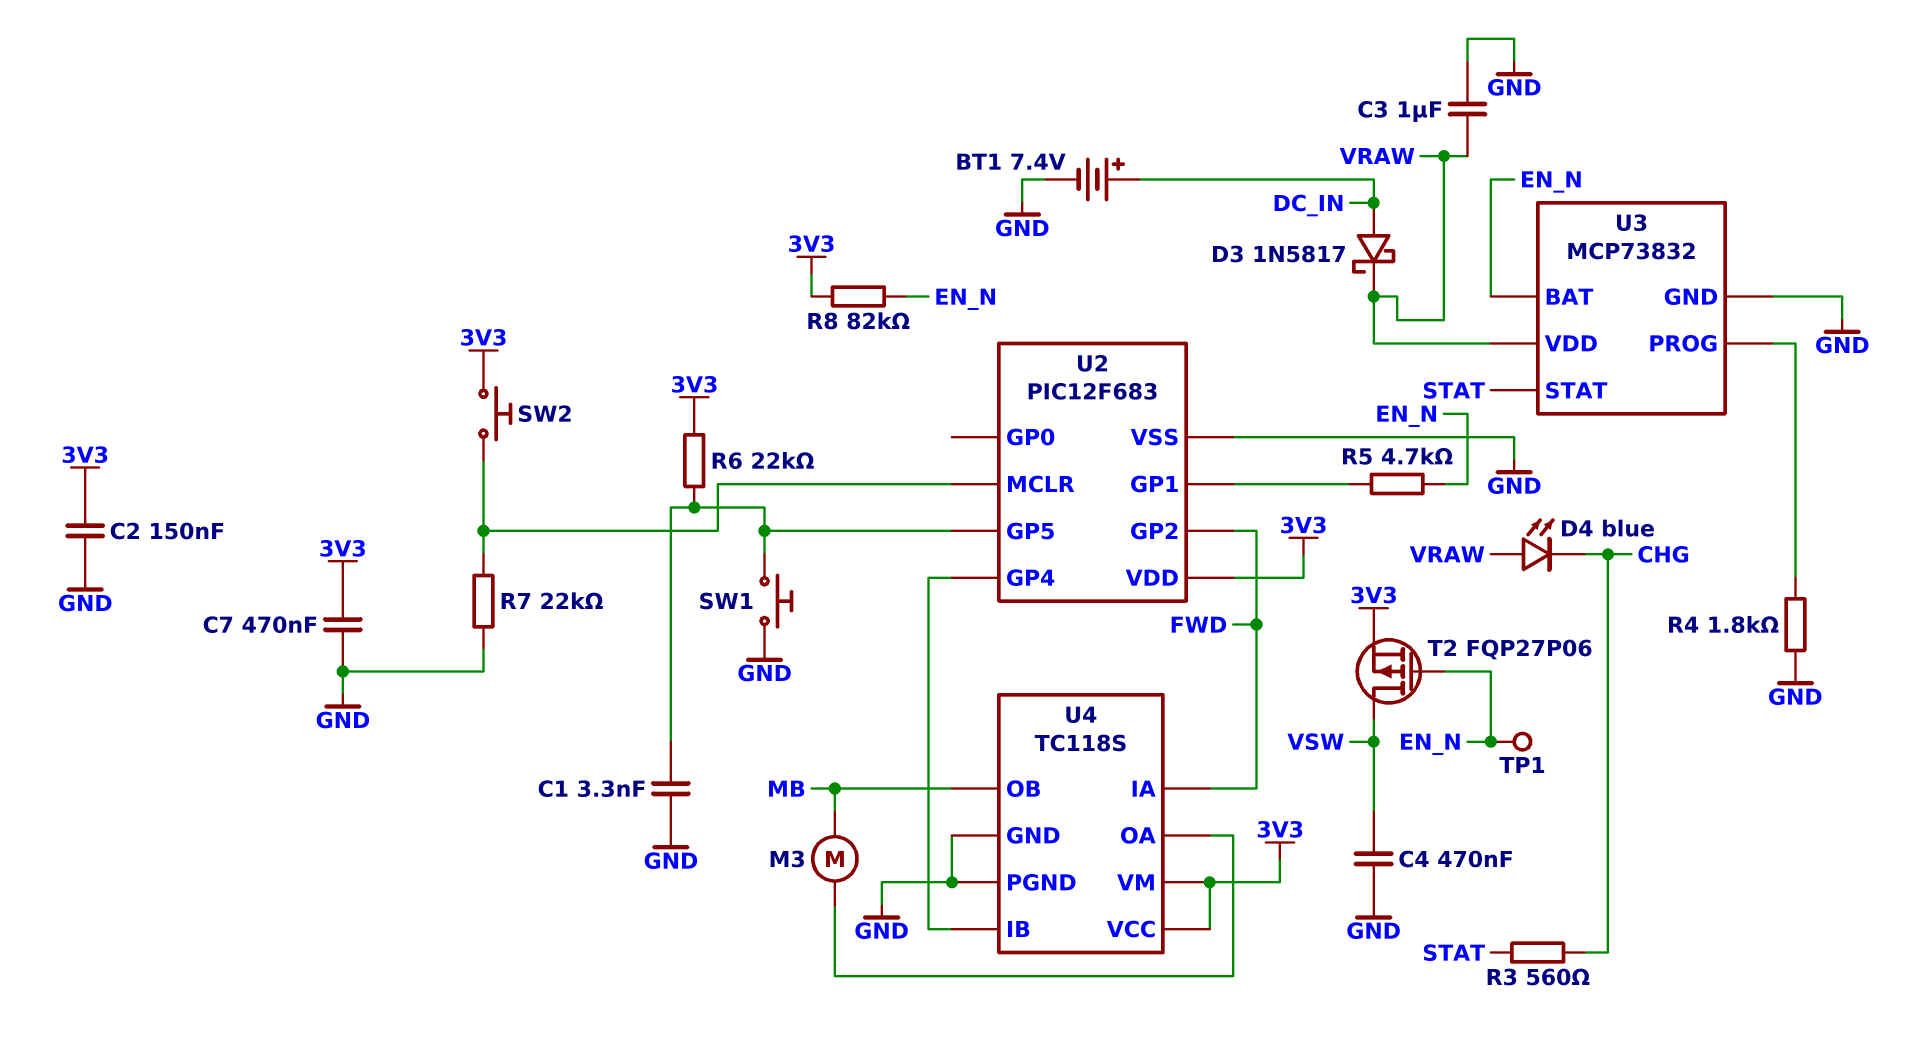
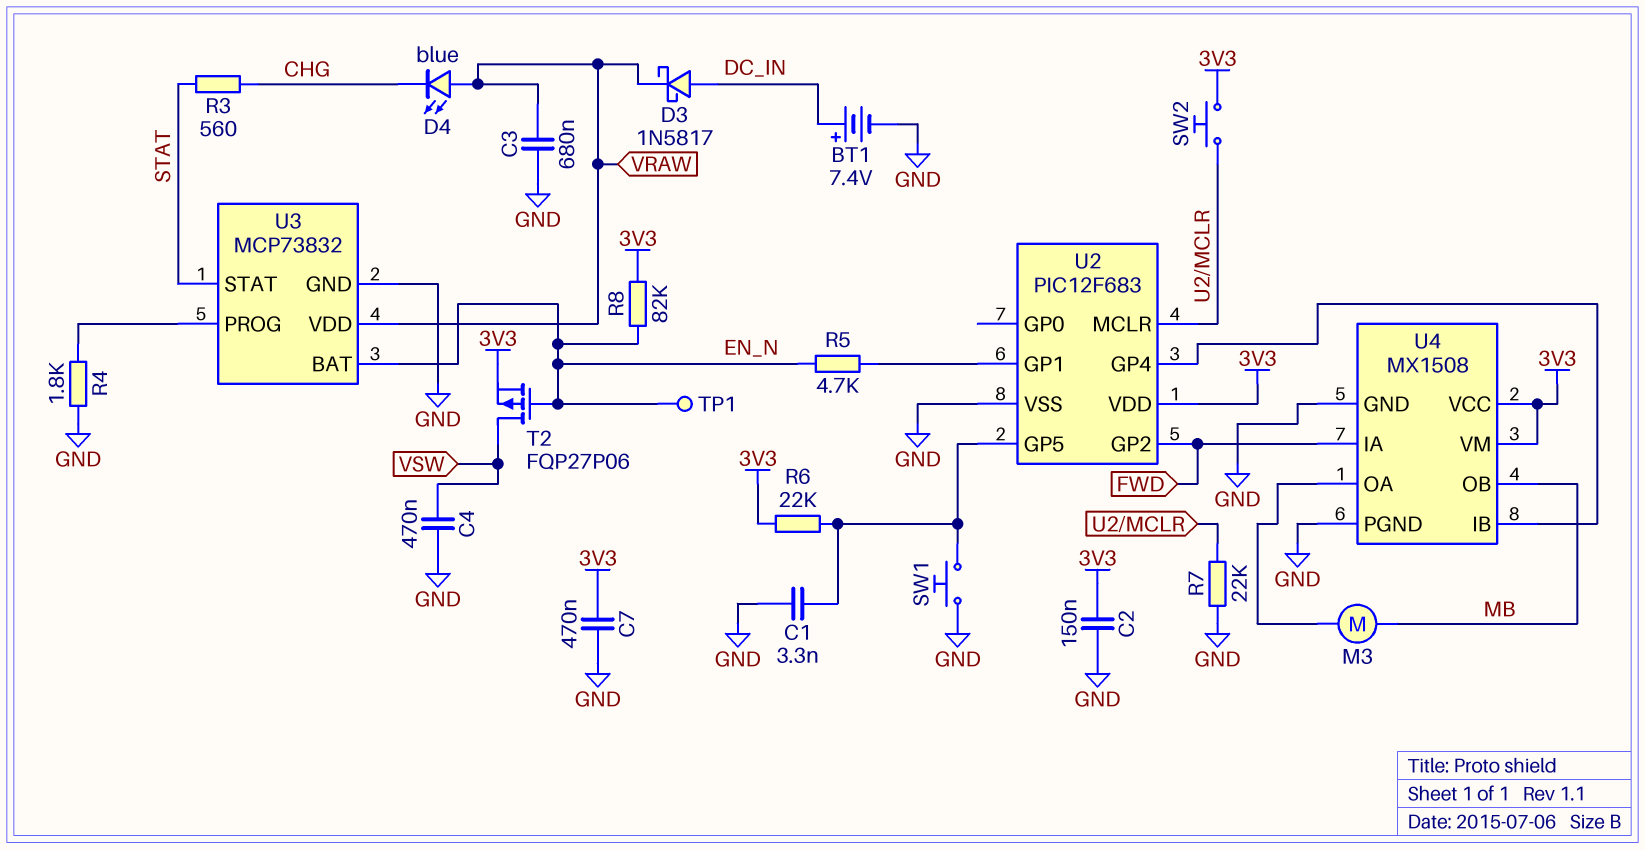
C3: 1uF (GND, VRAW) -> 680nF (GND, VRAW)
U4: TC118S -> MX1508

